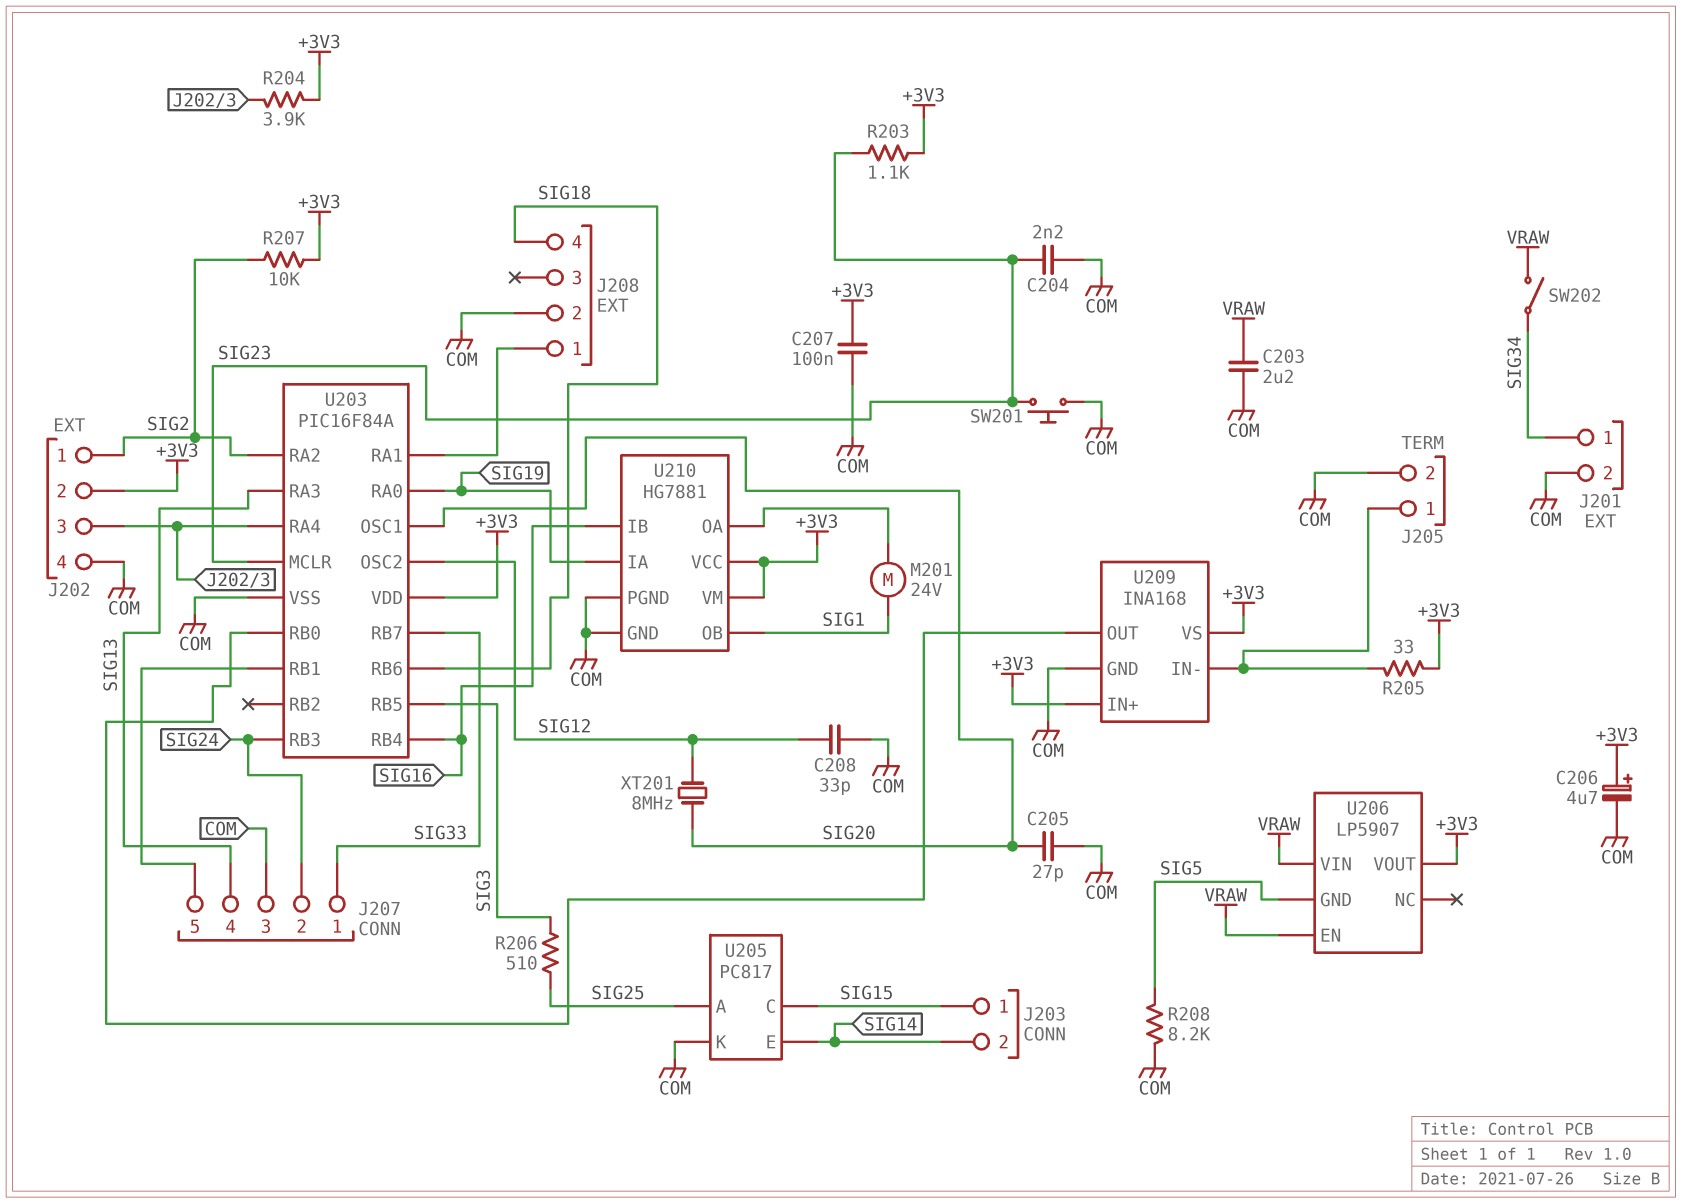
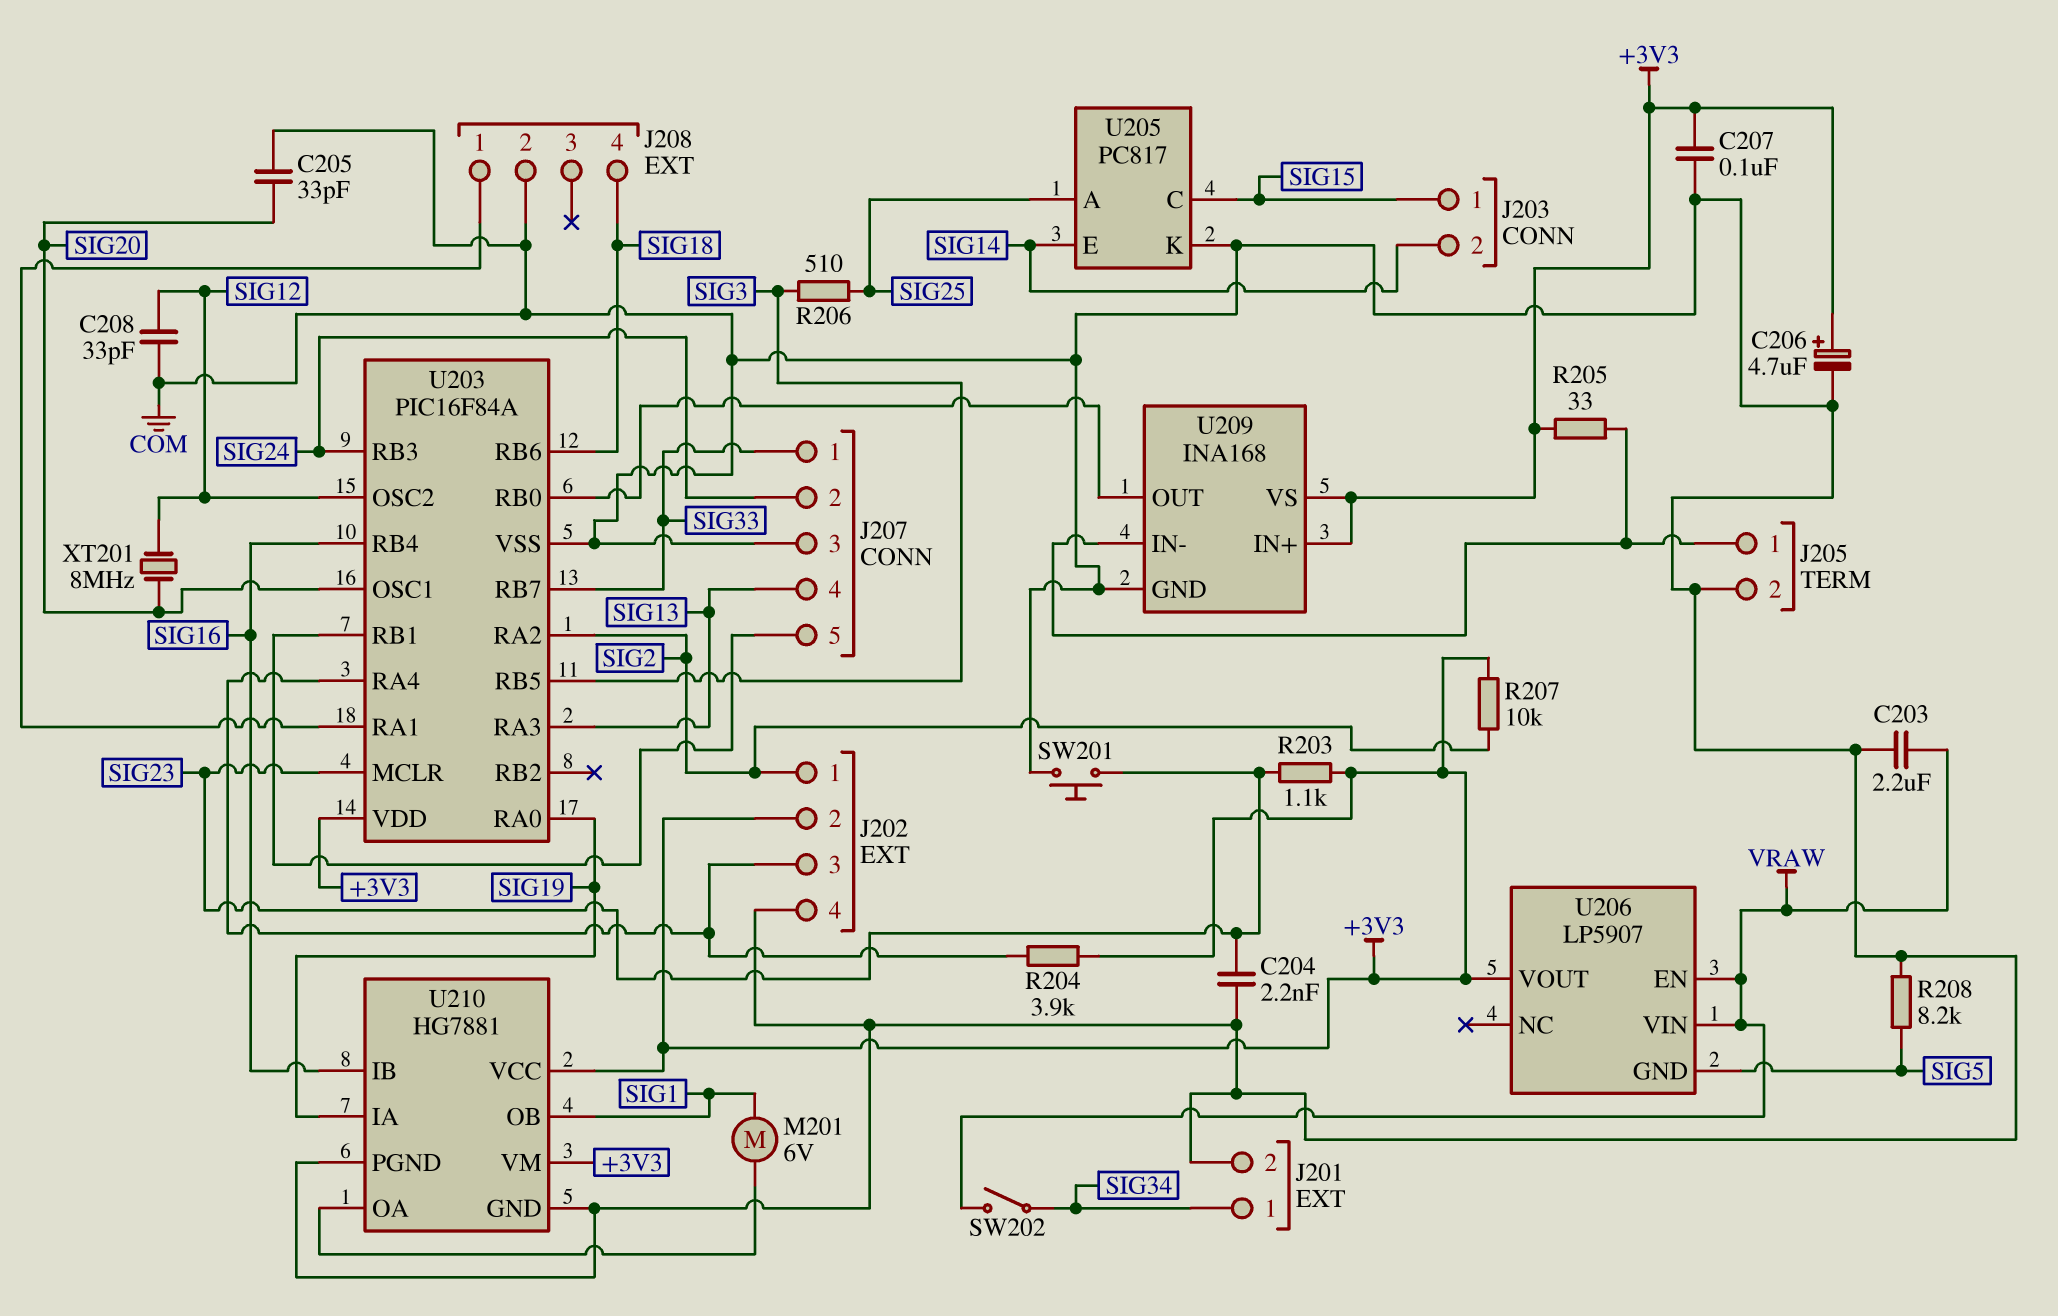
C205: 27pF (COM, SIG20) -> 33pF (COM, SIG20)
M201: motor 24V (SIG1, U210/OA) -> motor 6V (SIG1, U210/OA)

